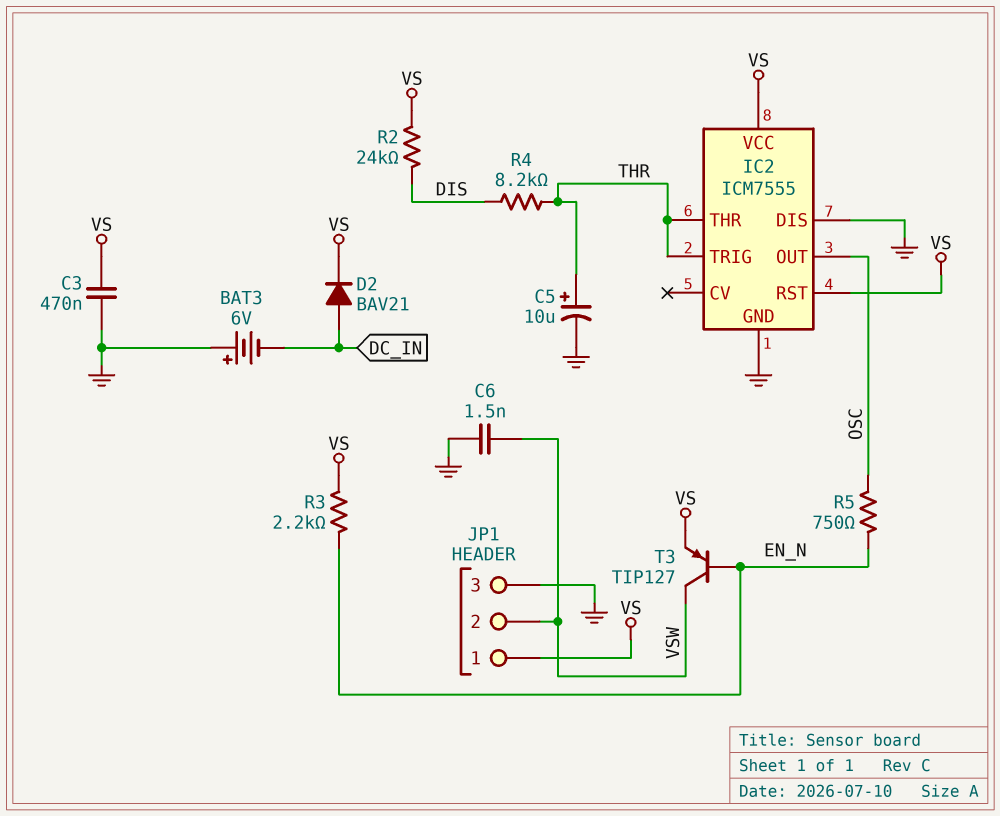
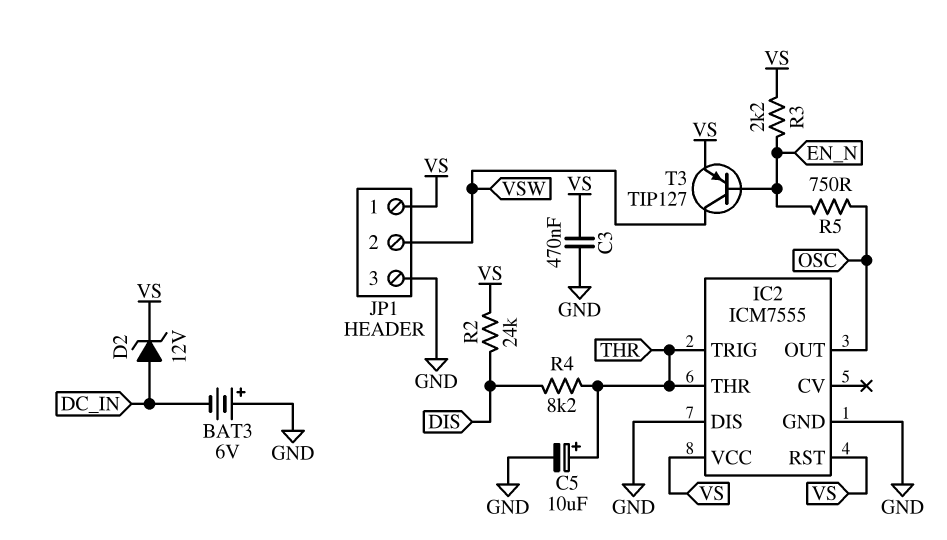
C6: 1.5nF (GND, VSW) -> none
D2: diode BAV21 (A DC_IN, K VS) -> zener 12V (A DC_IN, K VS)

